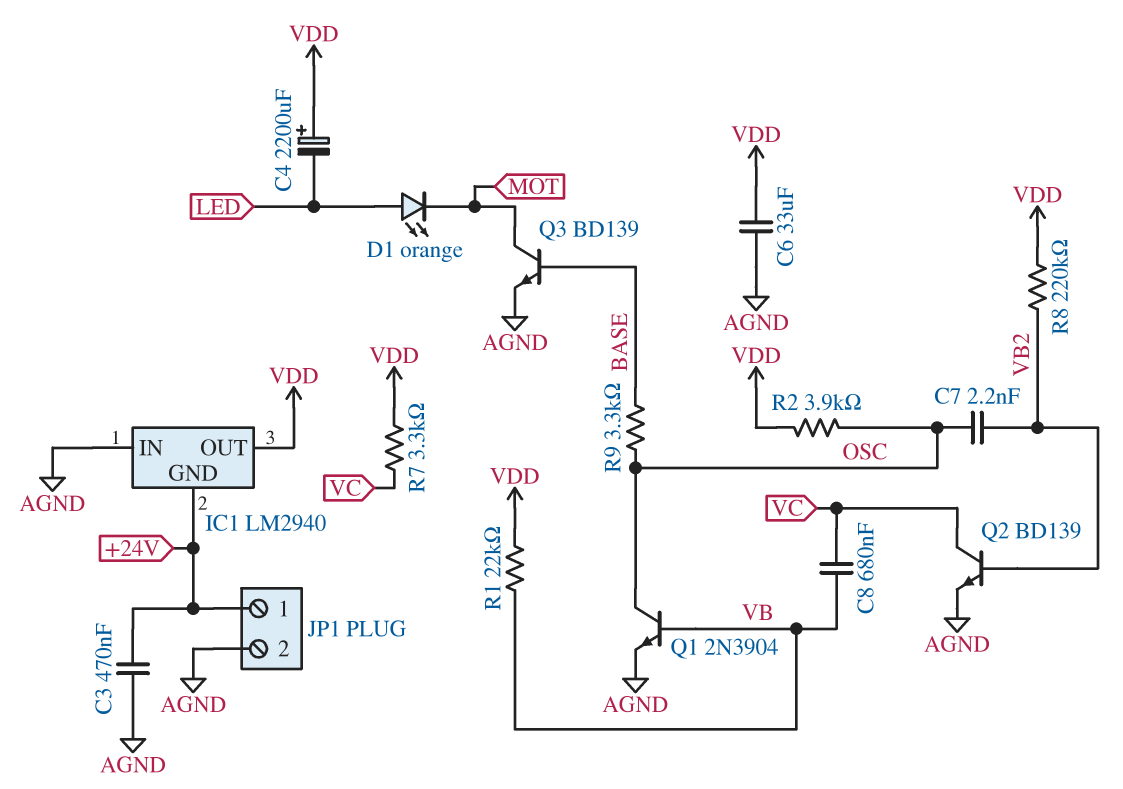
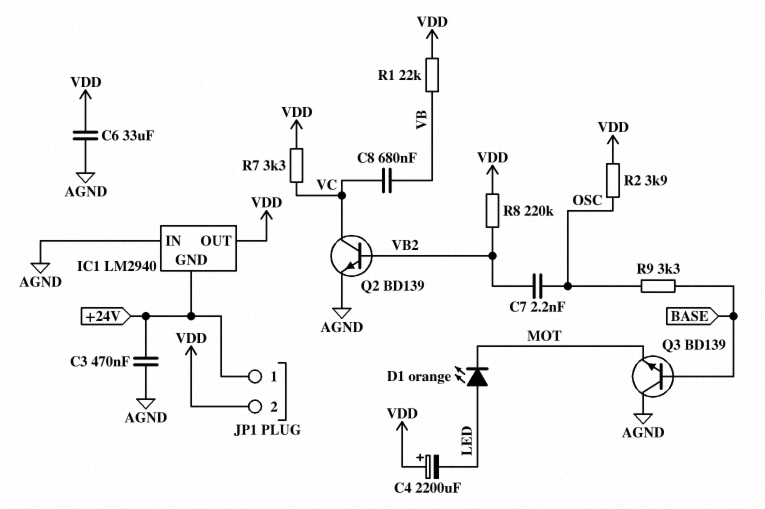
JP1 pin 2: AGND -> VDD
Q1: NPN 2N3904 (B VB, C OSC, E AGND) -> none
Q3: NPN BD139 (B BASE, C MOT, E AGND) -> NPN BD139 (B BASE, C AGND, E MOT)

